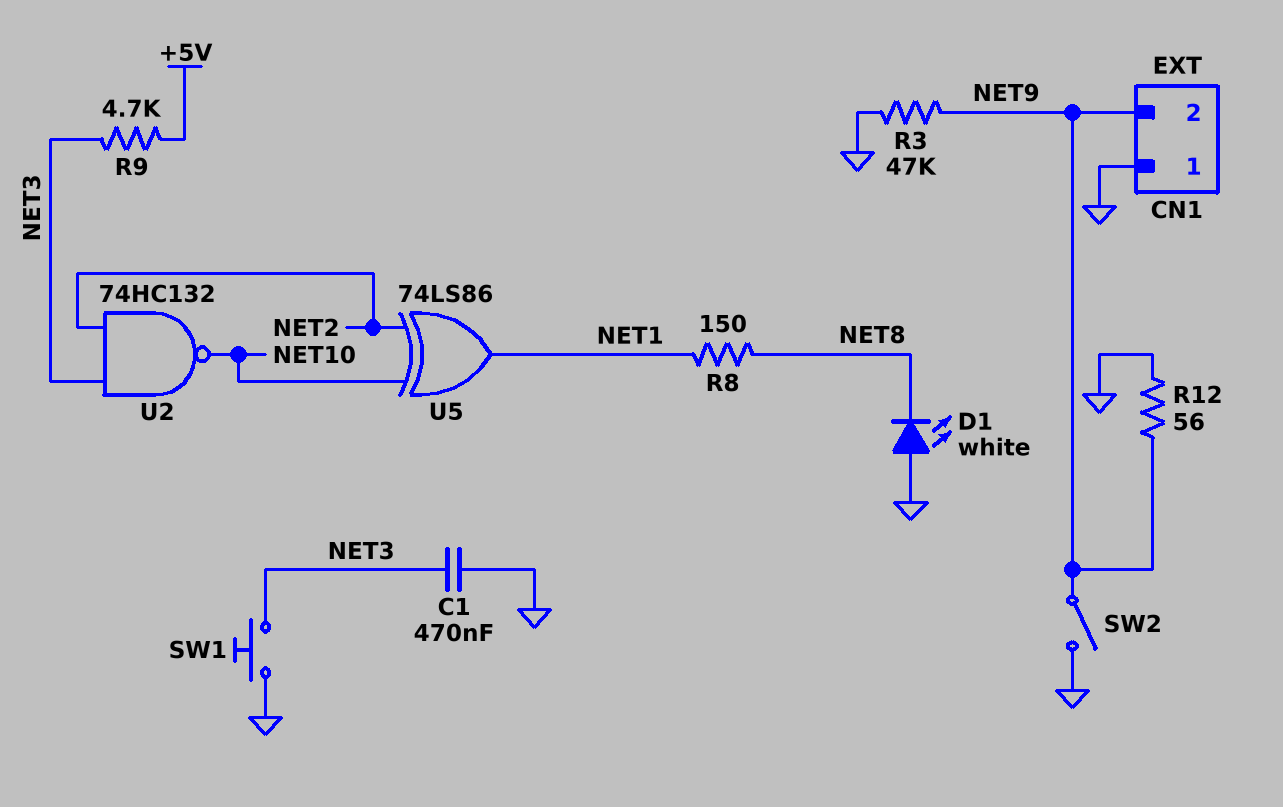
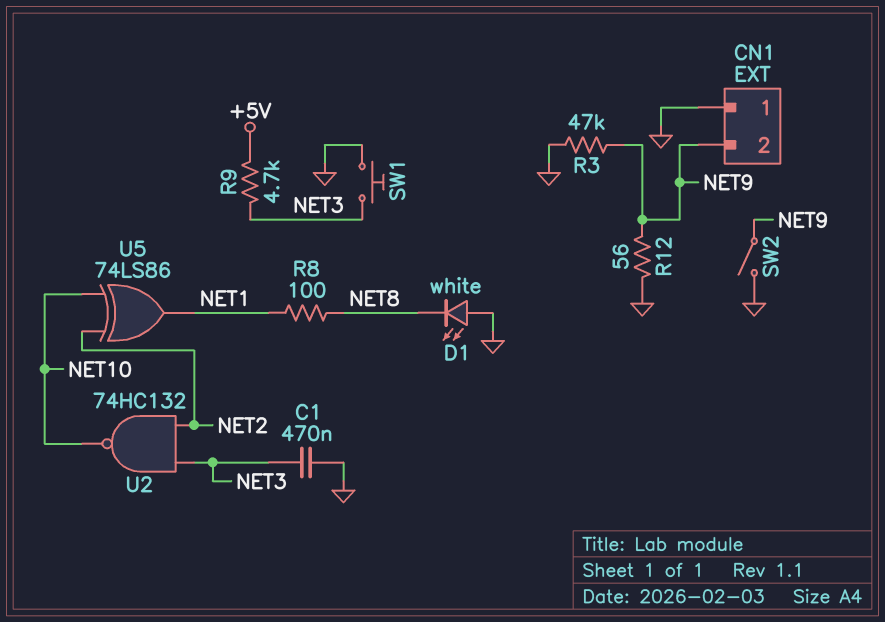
R8: 150 (NET1, NET8) -> 100 (NET1, NET8)

